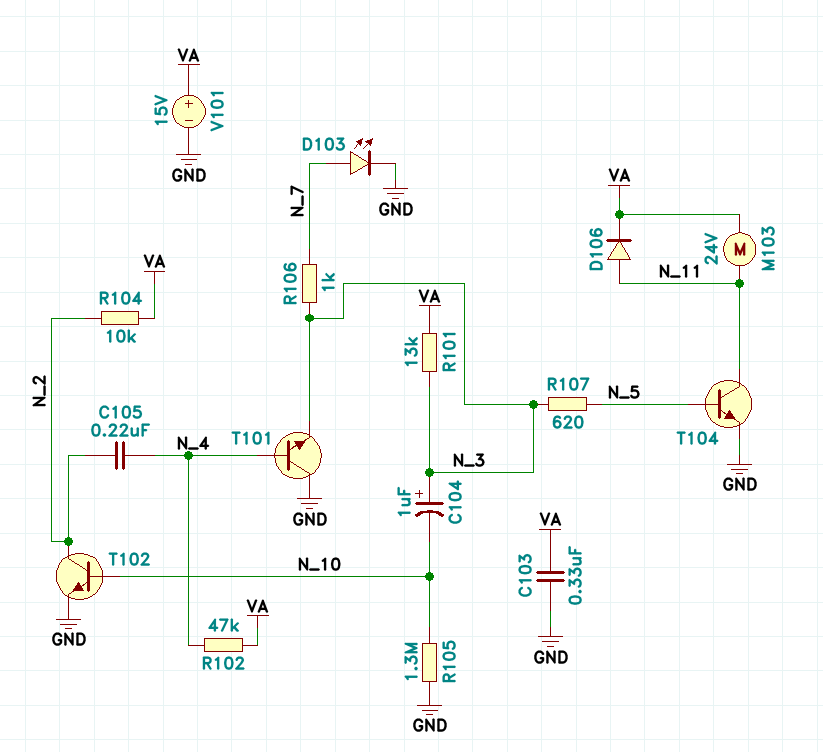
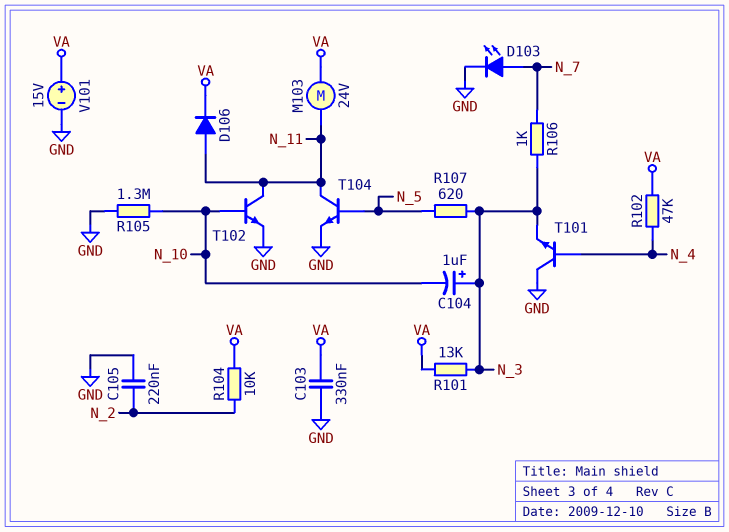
C105: 220nF (N_2, N_4) -> 220nF (GND, N_2)
T102: NPN (B N_10, C N_2, E GND) -> NPN (B N_10, C N_11, E GND)

